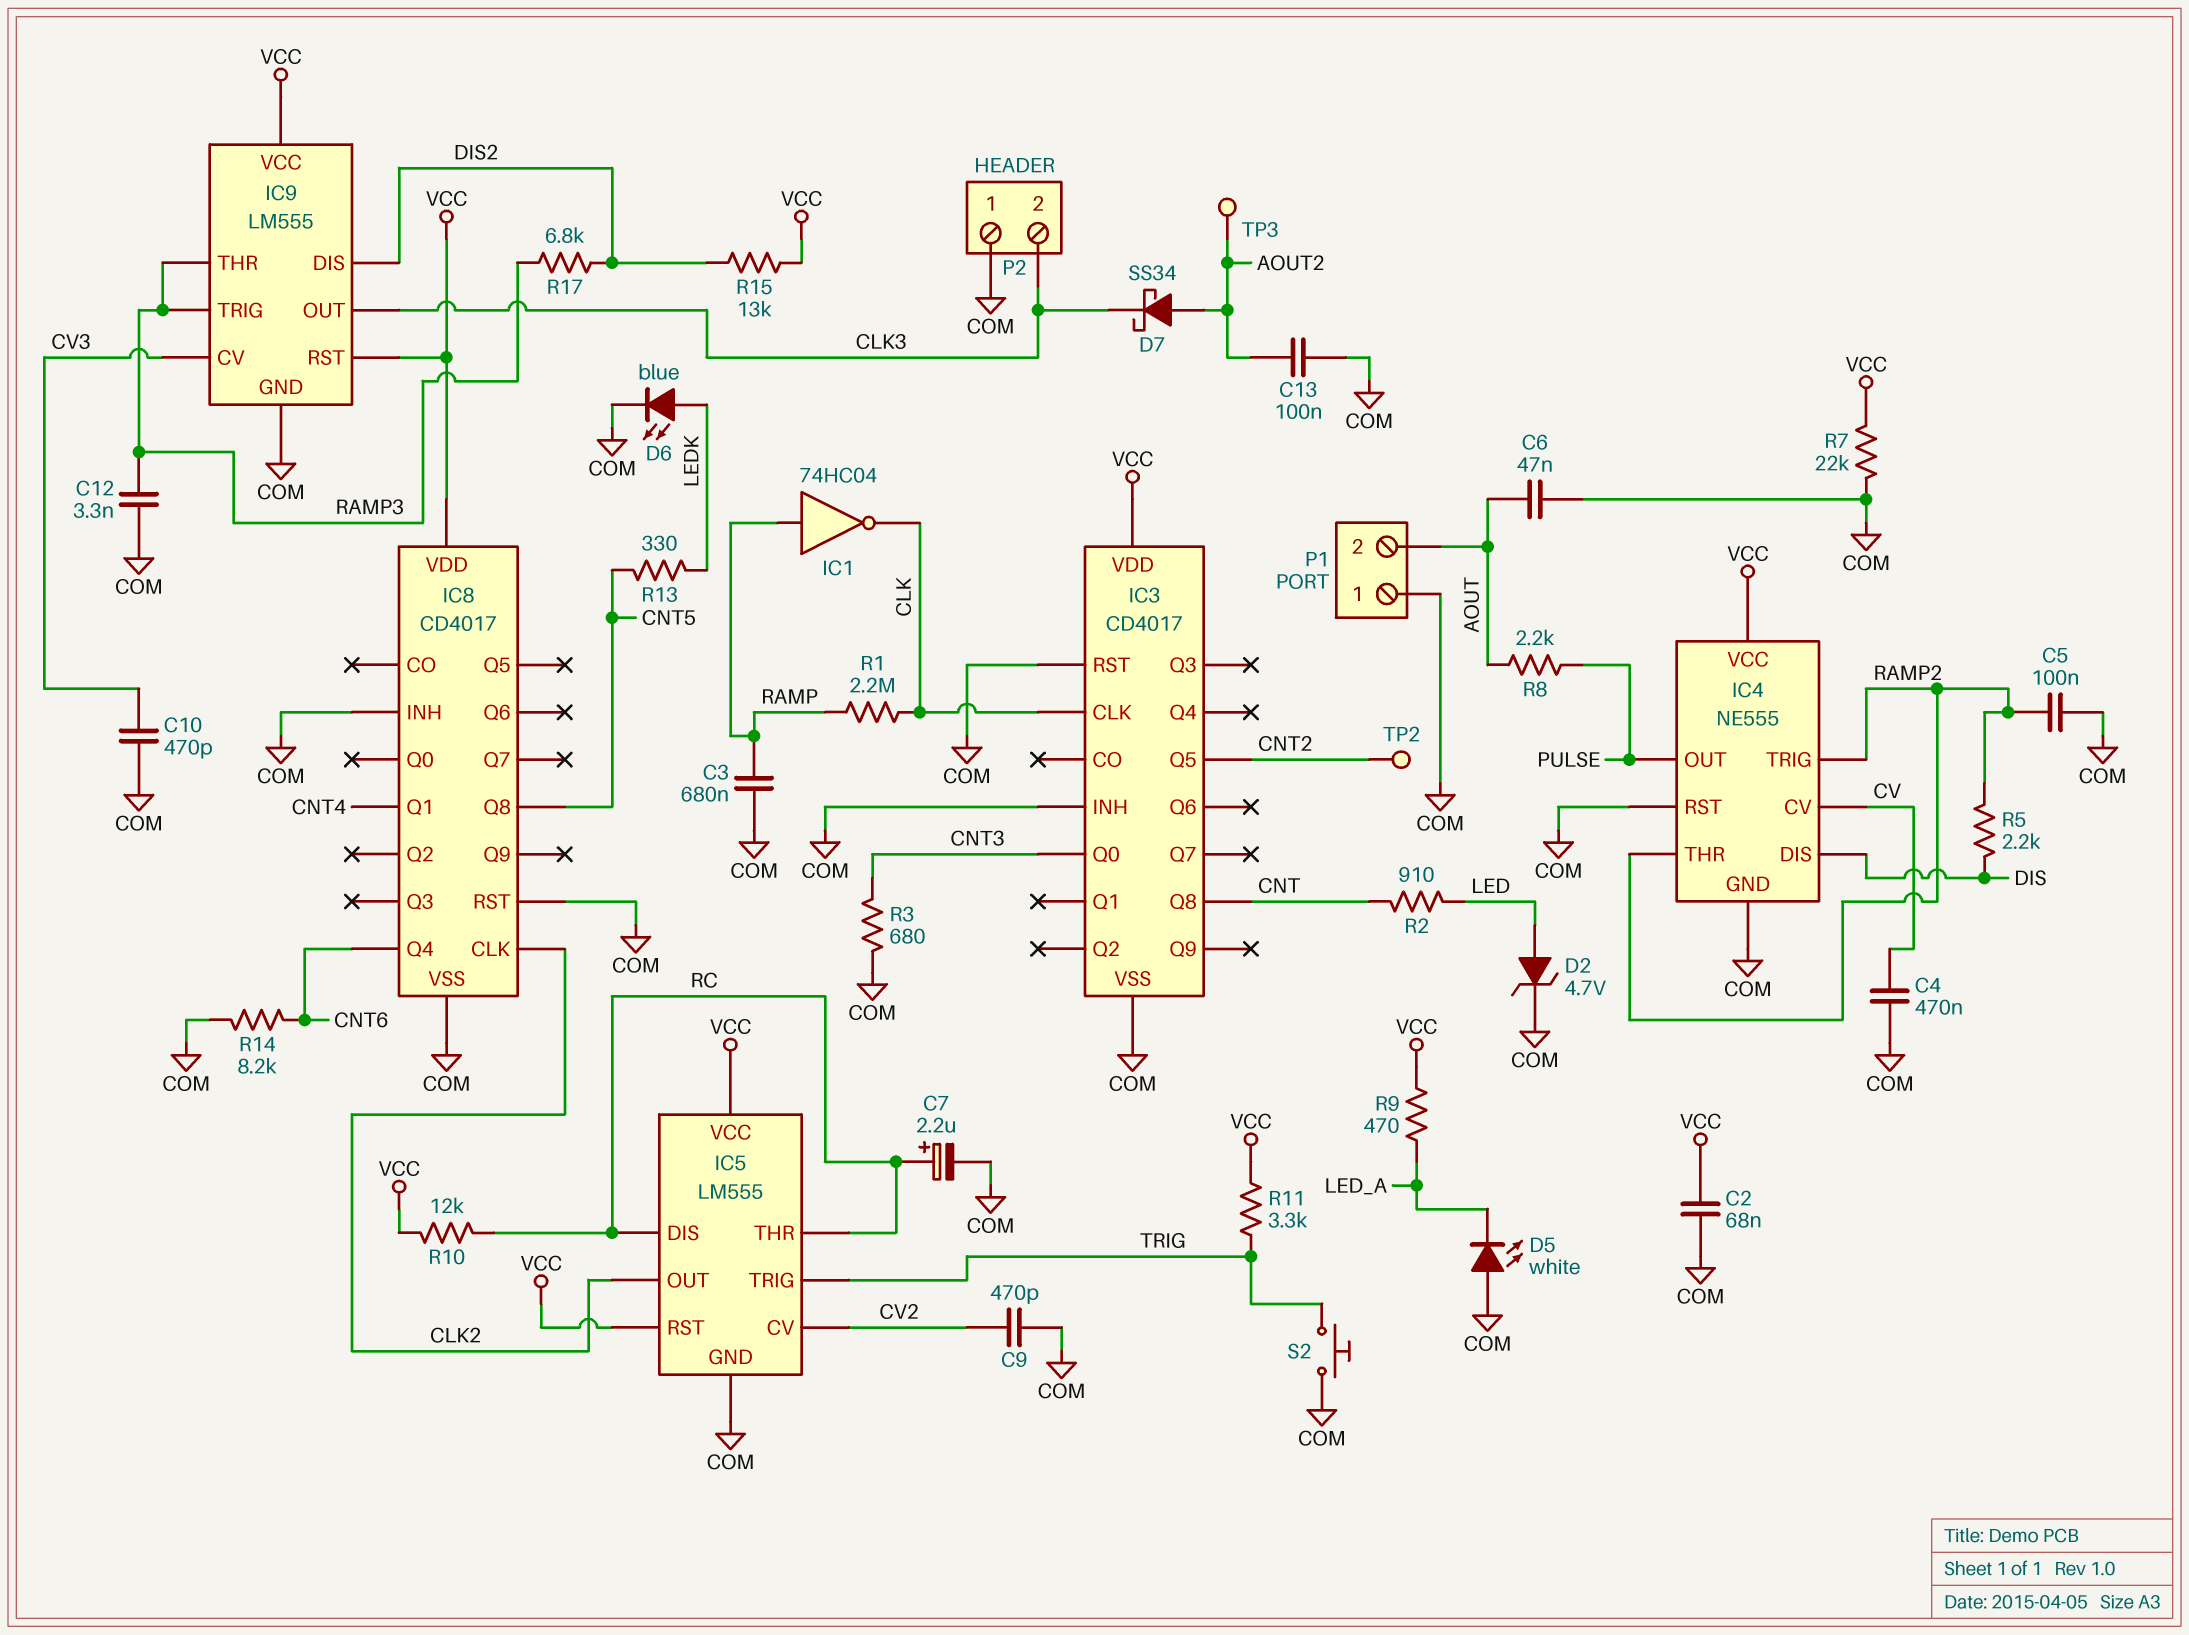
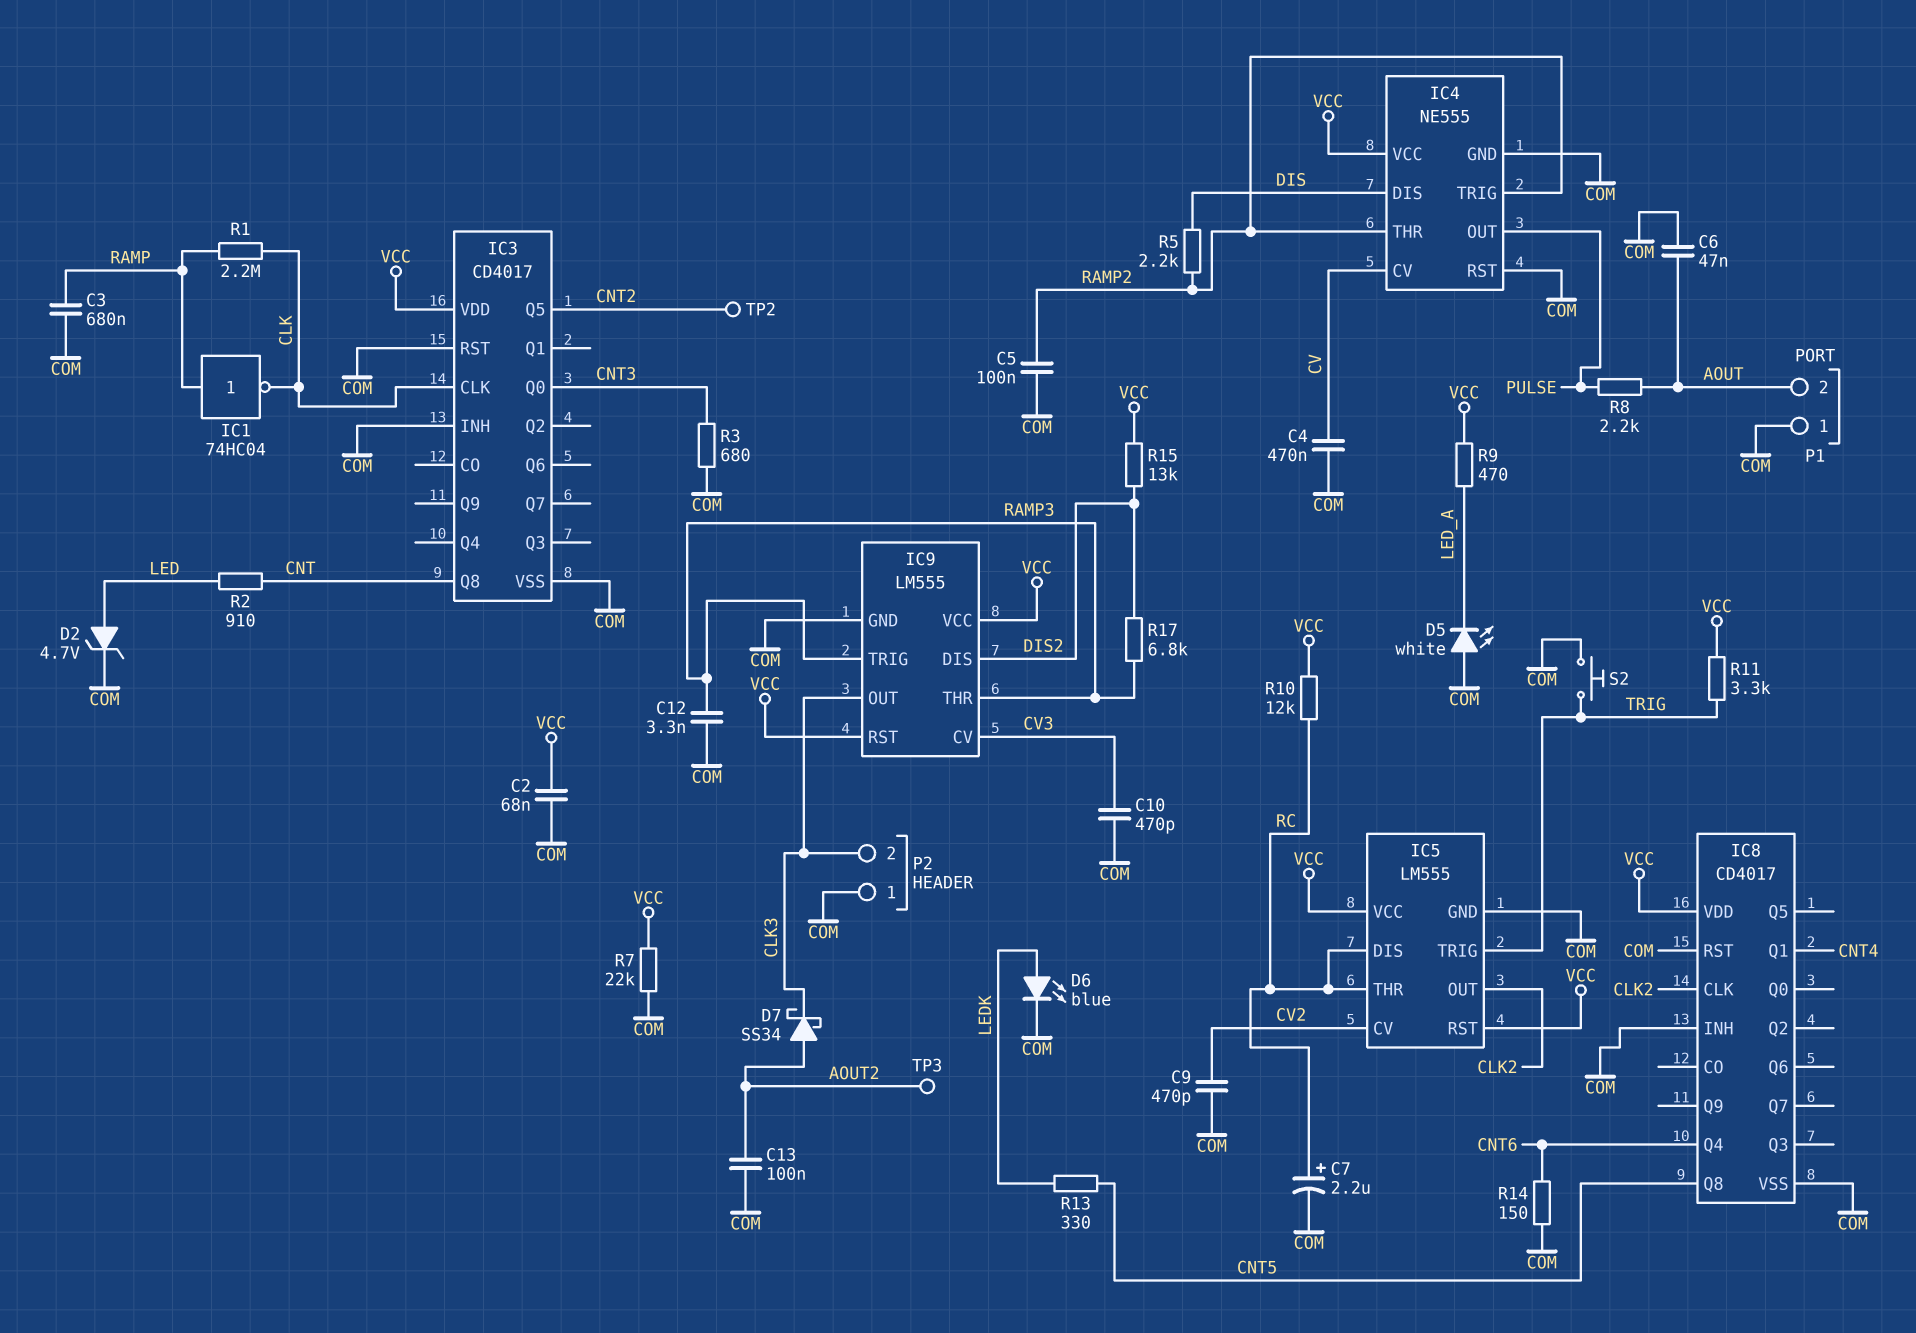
R14: 8.2k (CNT6, COM) -> 150 (CNT6, COM)

